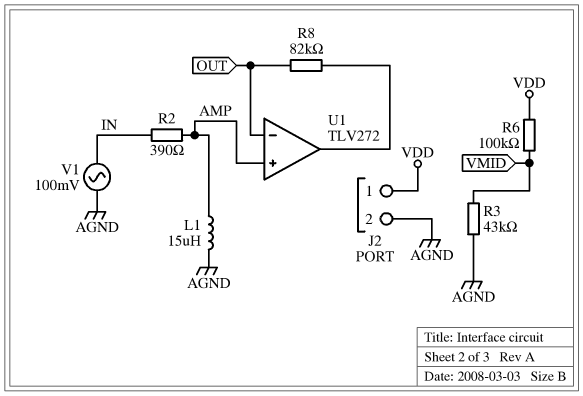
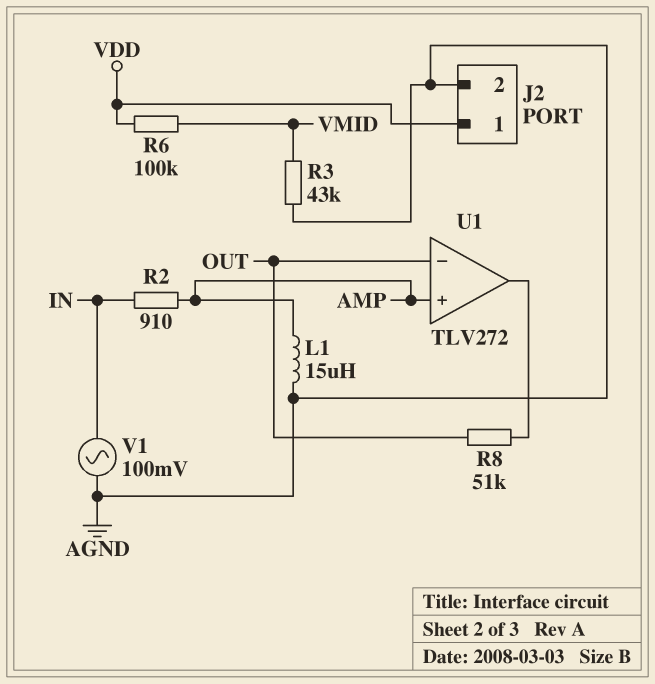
R2: 390 (AMP, IN) -> 910 (AMP, IN)
R8: 82k (OUT, U1/out) -> 51k (OUT, U1/out)

